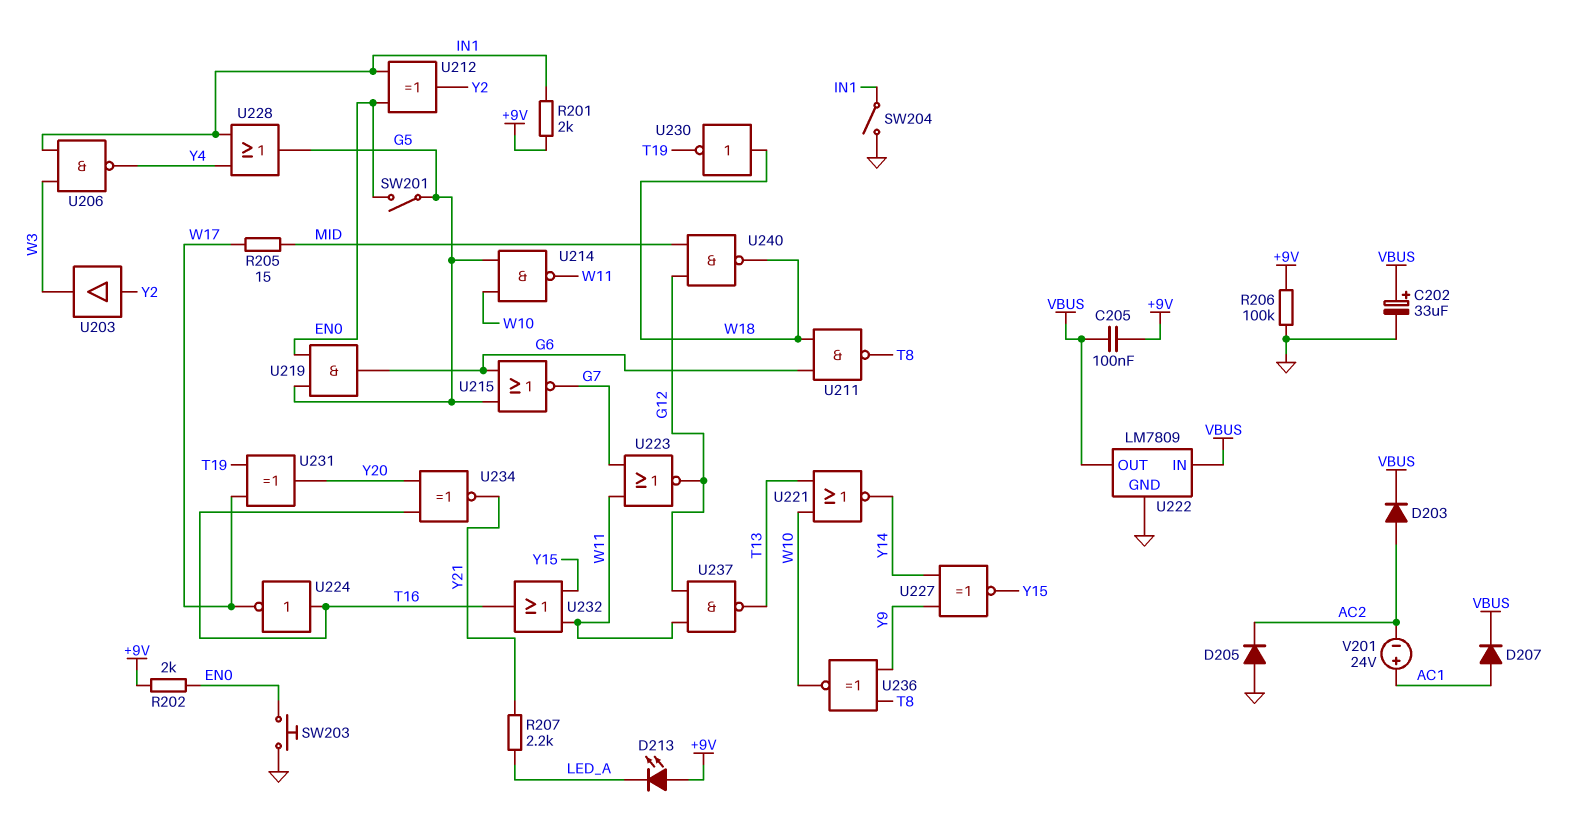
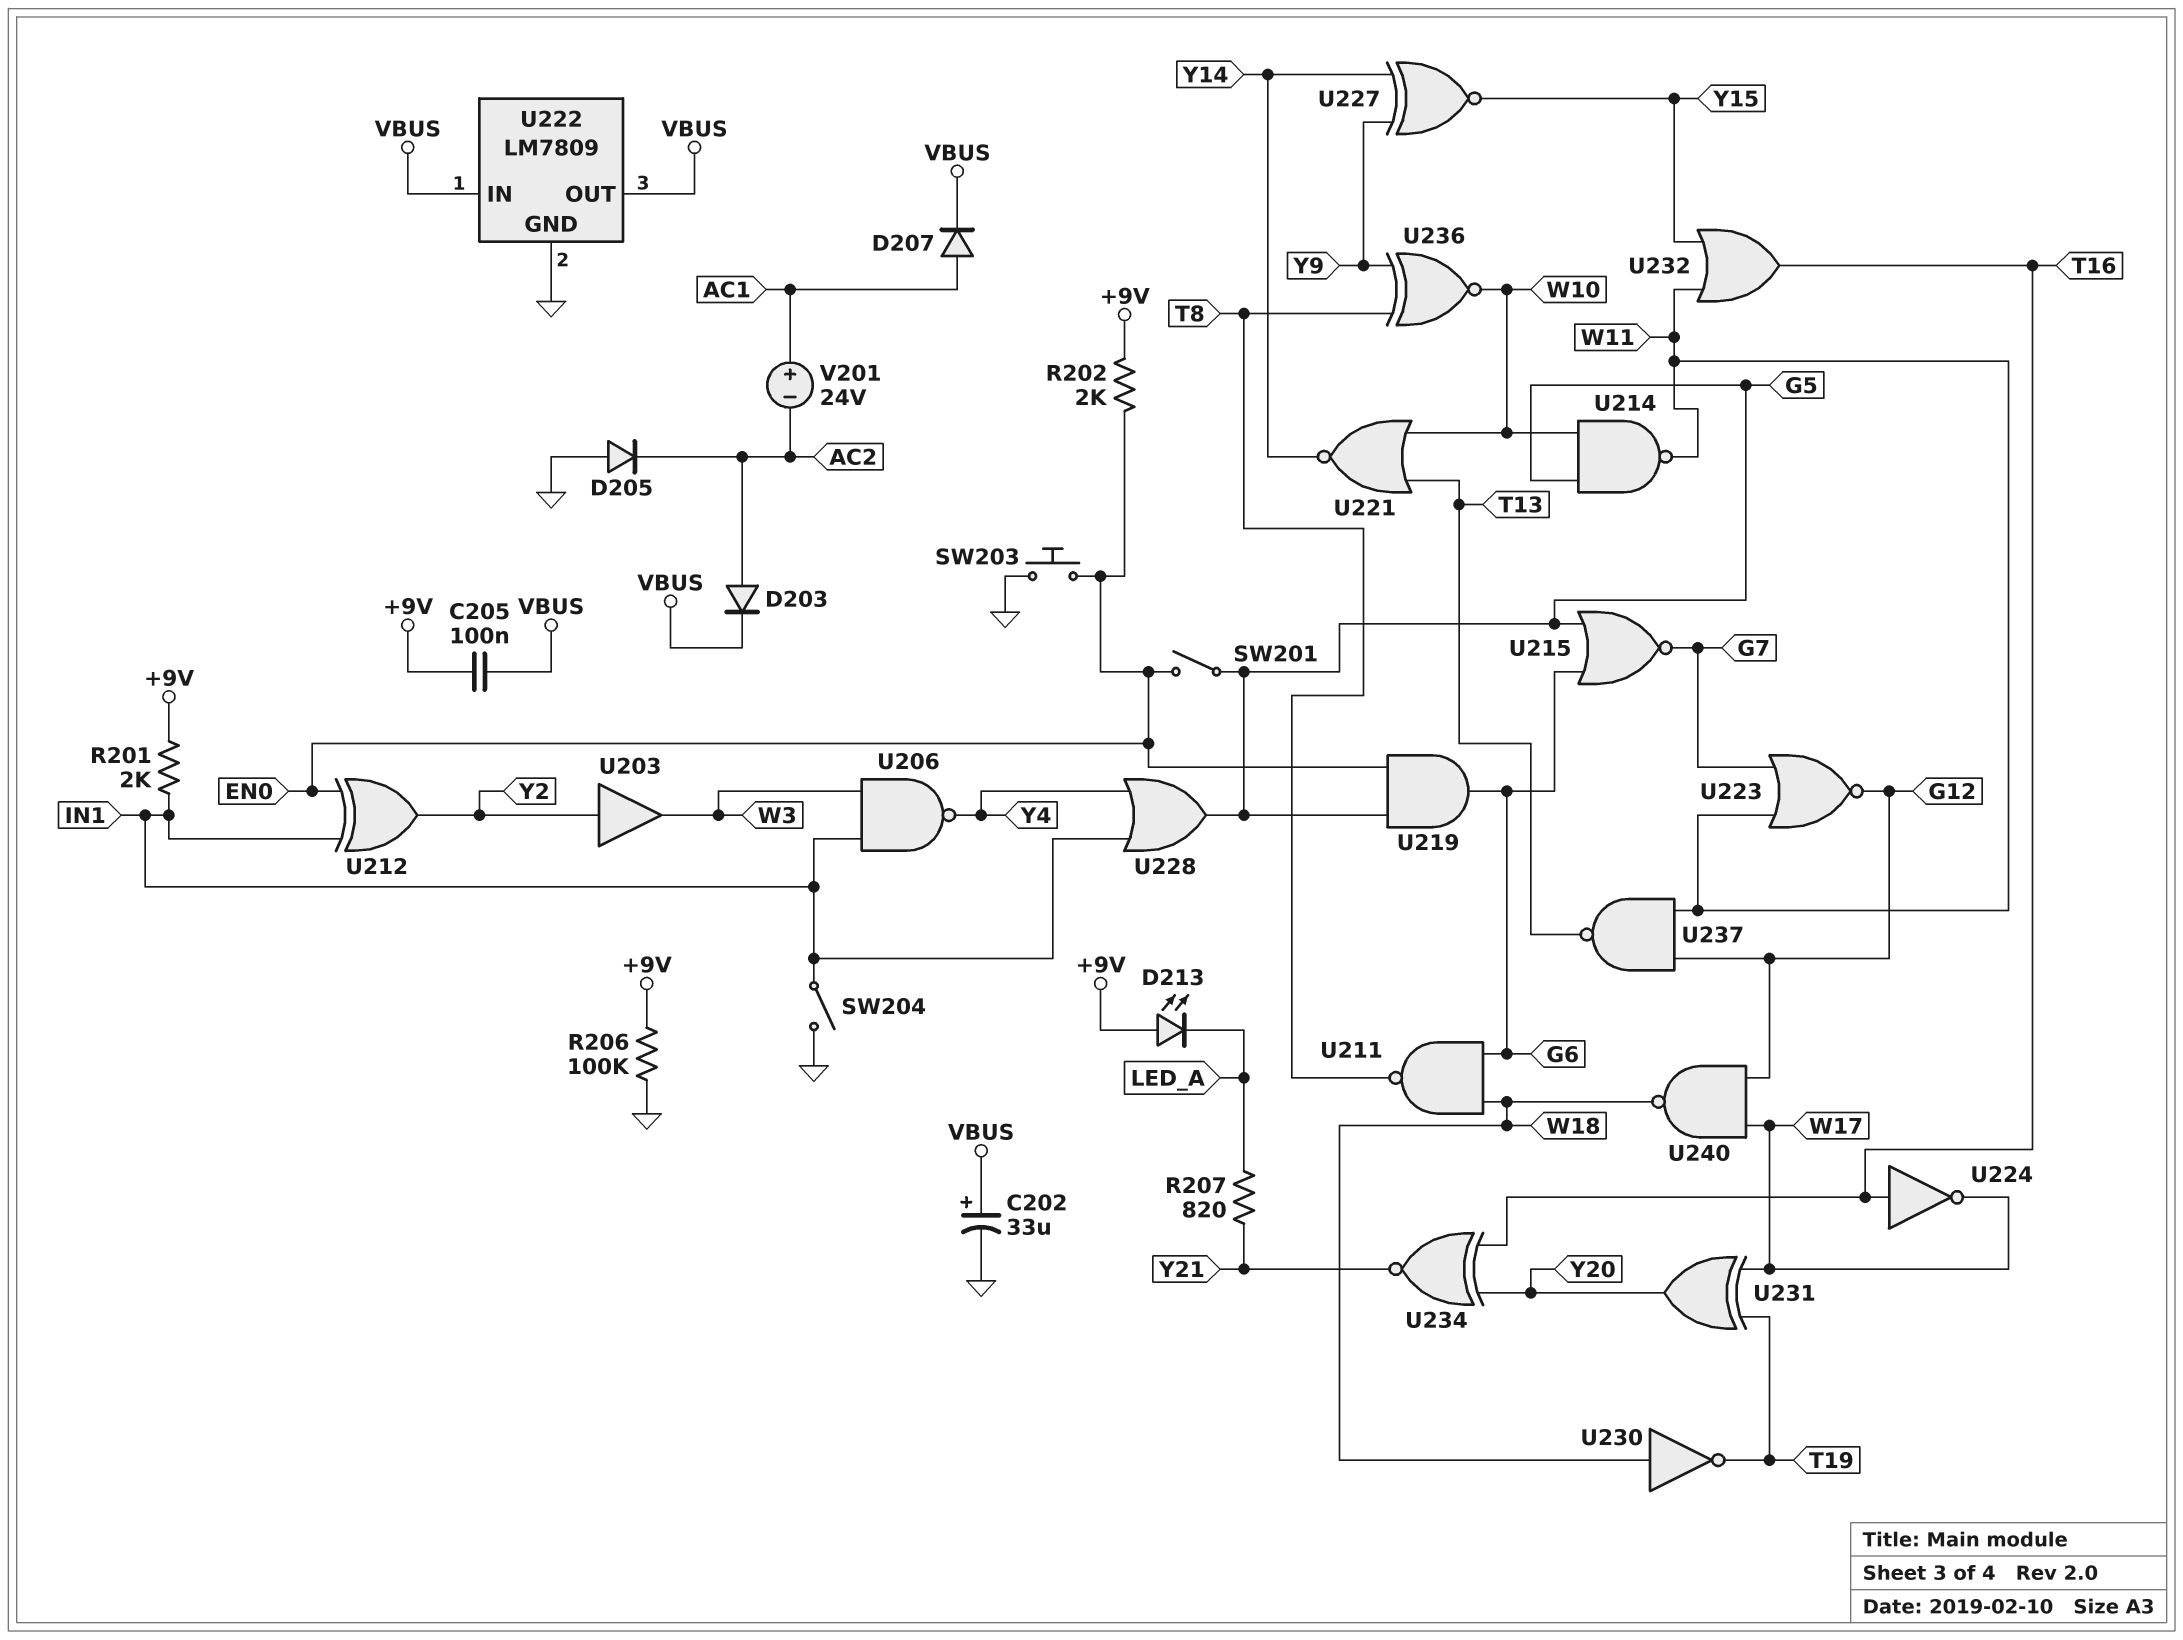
R205: 15 (MID, W17) -> none
R207: 2.2k (LED_A, Y21) -> 820 (LED_A, Y21)
U240: NAND (in G12, in MID, out W18) -> NAND (in G12, in W17, out W18)

